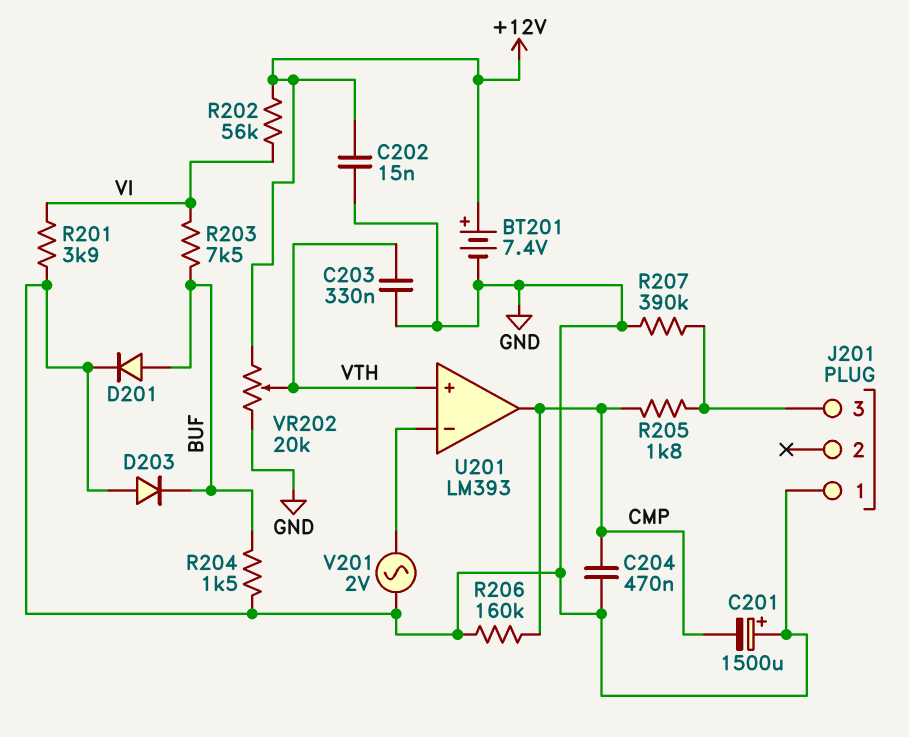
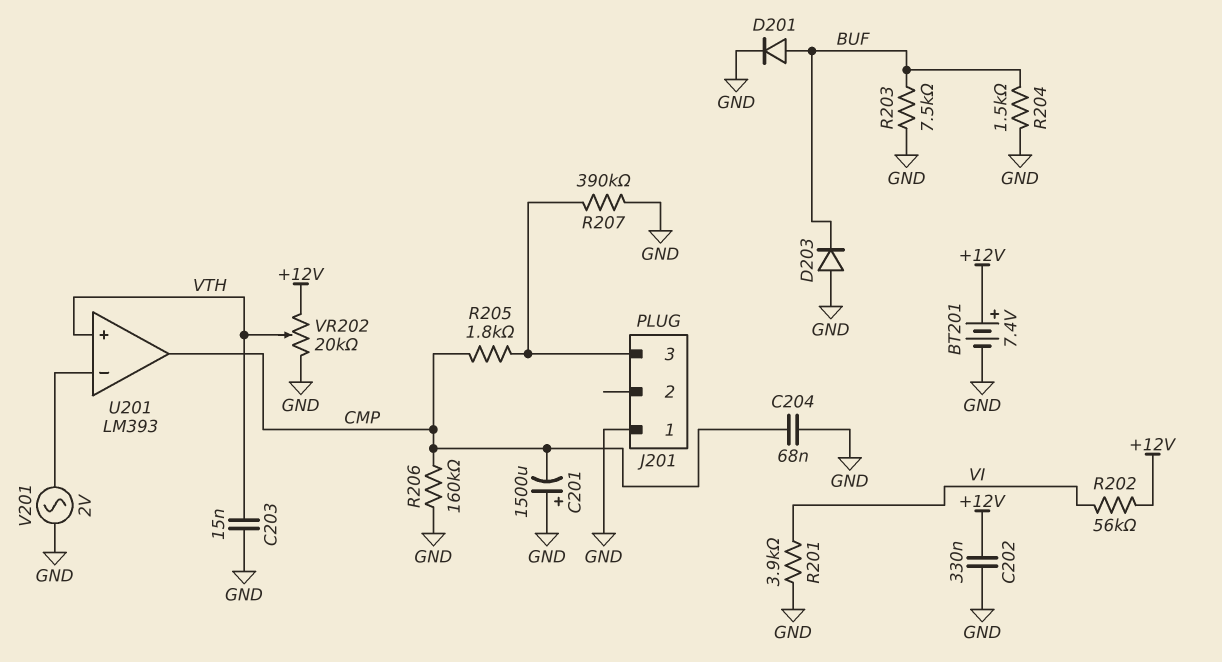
C202: 15nF (+12V, GND) -> 330nF (+12V, GND)
C203: 330nF (GND, VTH) -> 15nF (GND, VTH)
C204: 470nF (CMP, GND) -> 68nF (CMP, GND)
R203: 7.5k (BUF, VI) -> 7.5k (BUF, GND)

